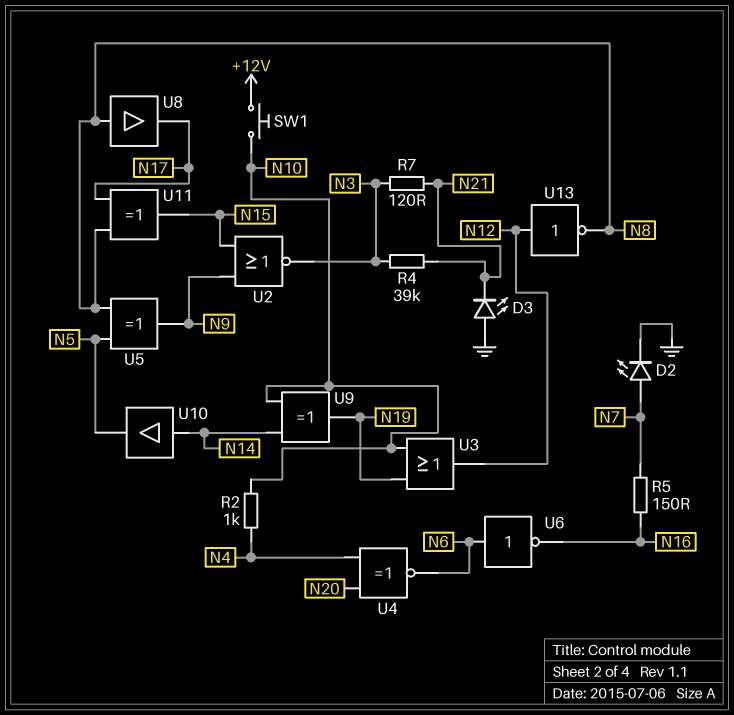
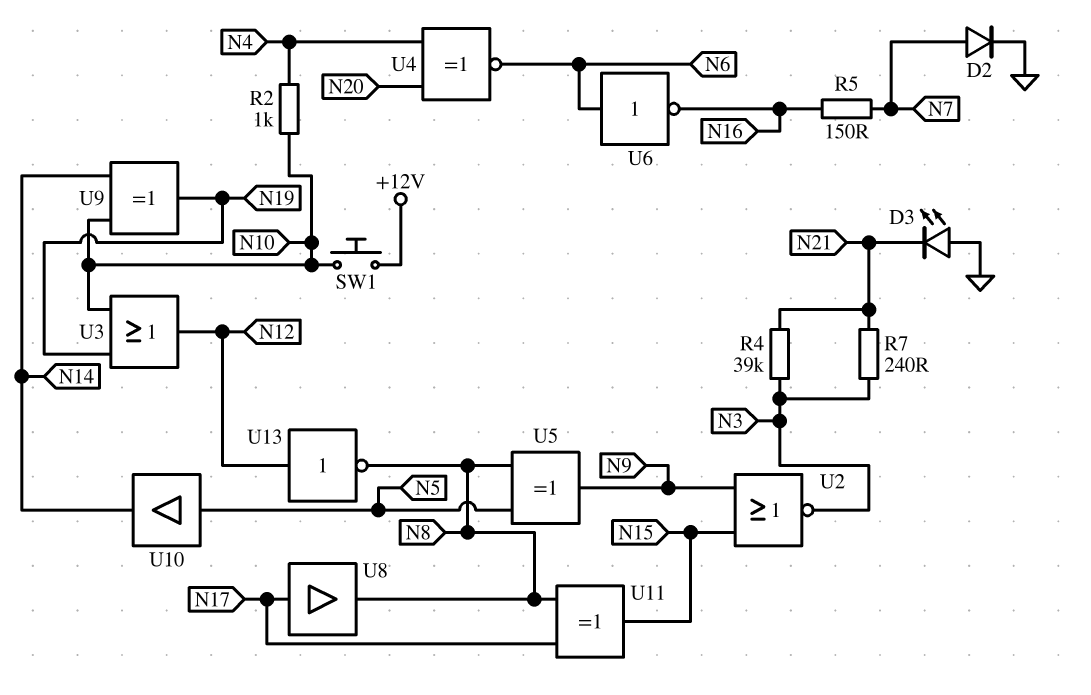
D2: LED (A N7, K GND) -> diode (A N7, K GND)
R7: 120 (N3, N21) -> 240 (N3, N21)
U8: buffer (in N8, out N17) -> buffer (in N17, out N8)
U10: buffer (in N14, out N5) -> buffer (in N5, out N14)

